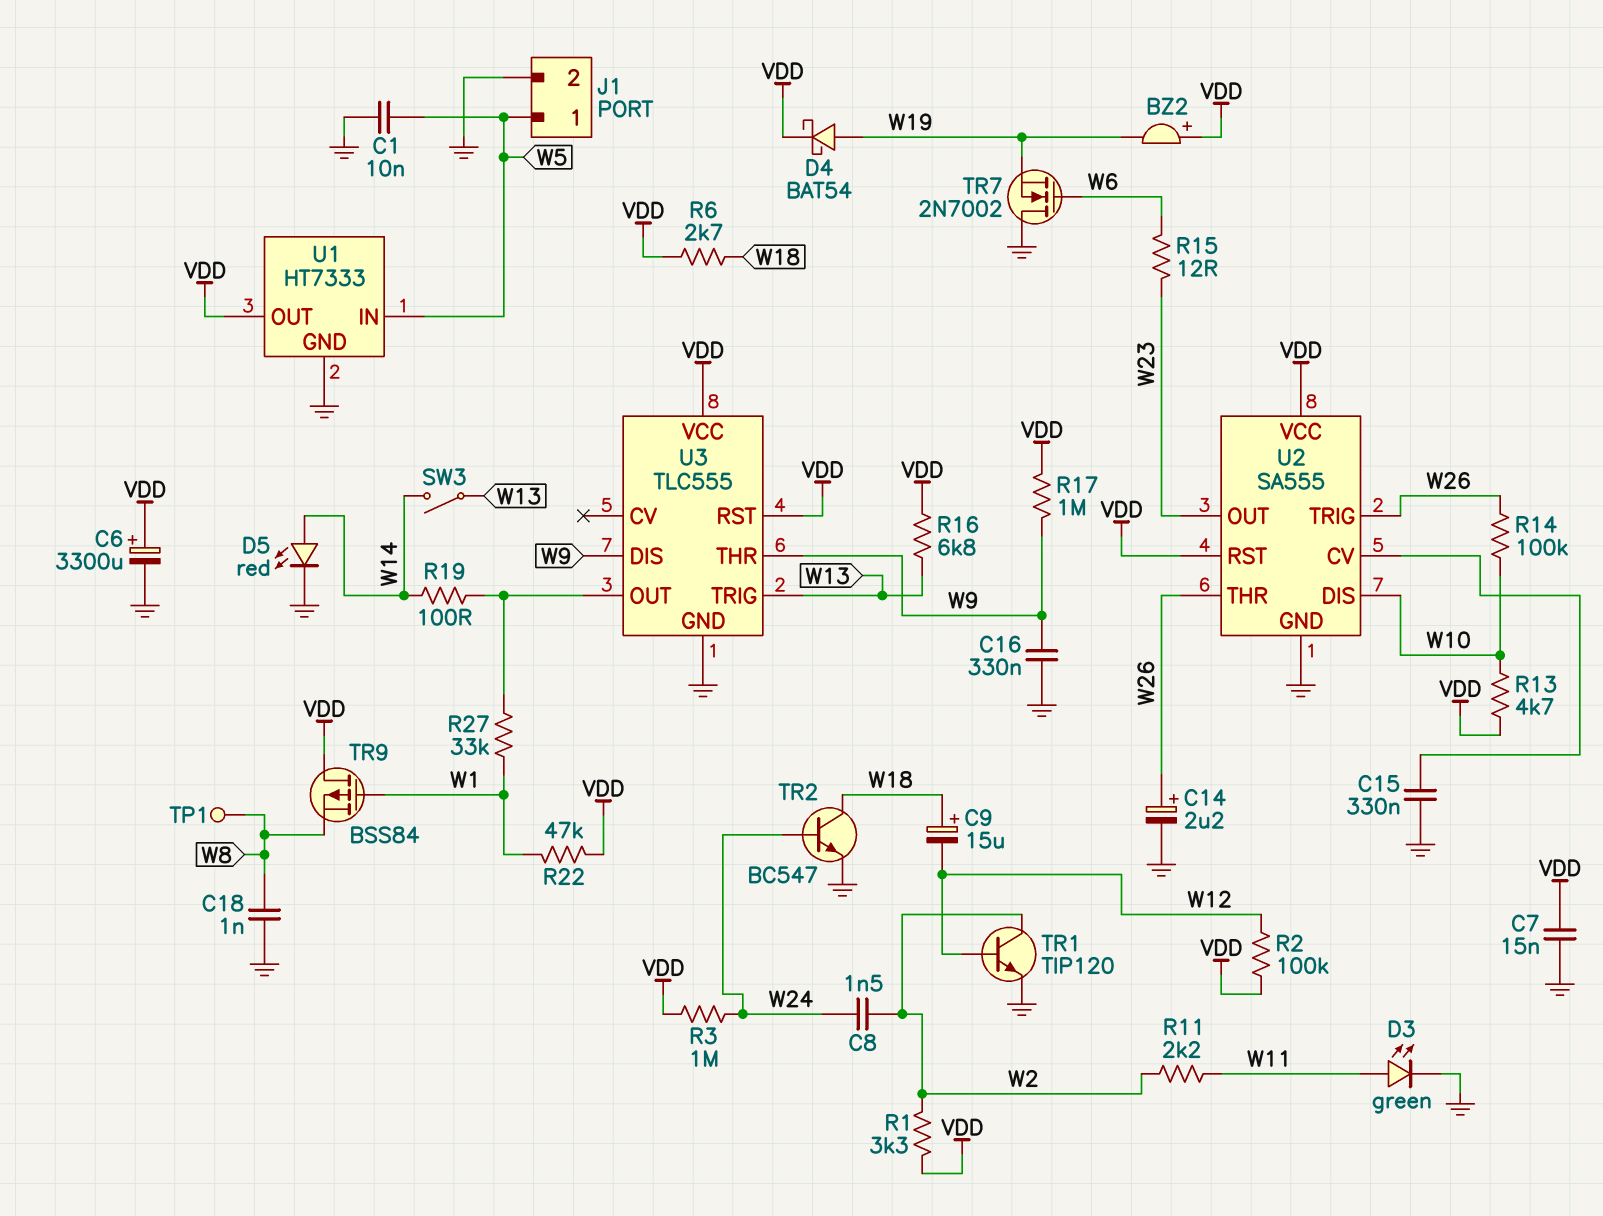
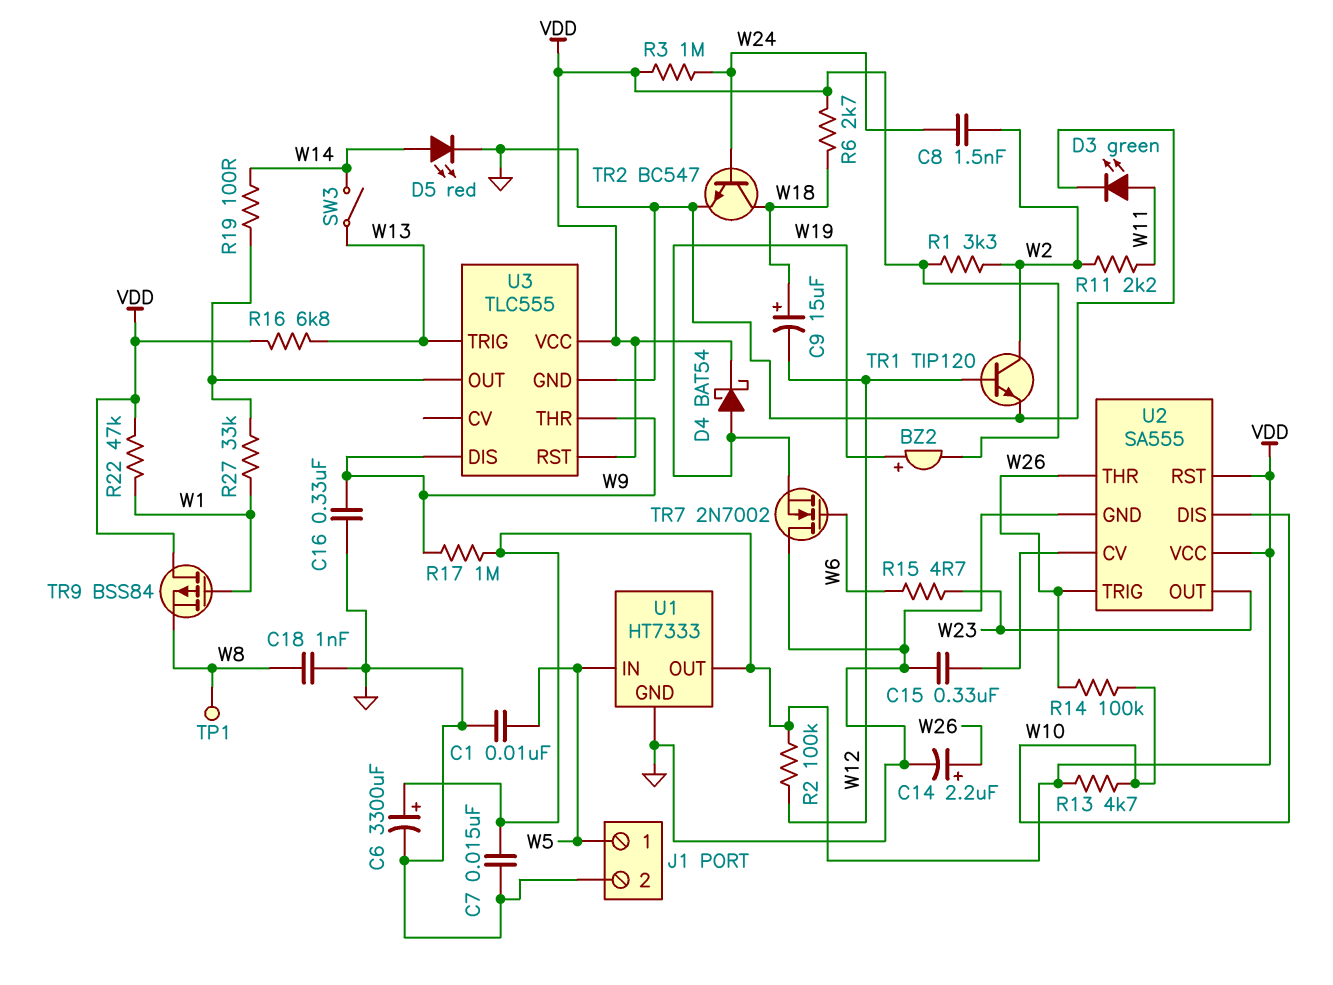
BZ2: buzzer (plus VDD, minus W19) -> buzzer (plus W19, minus VDD)
R15: 12 (W6, W23) -> 4.7 (W6, W23)

